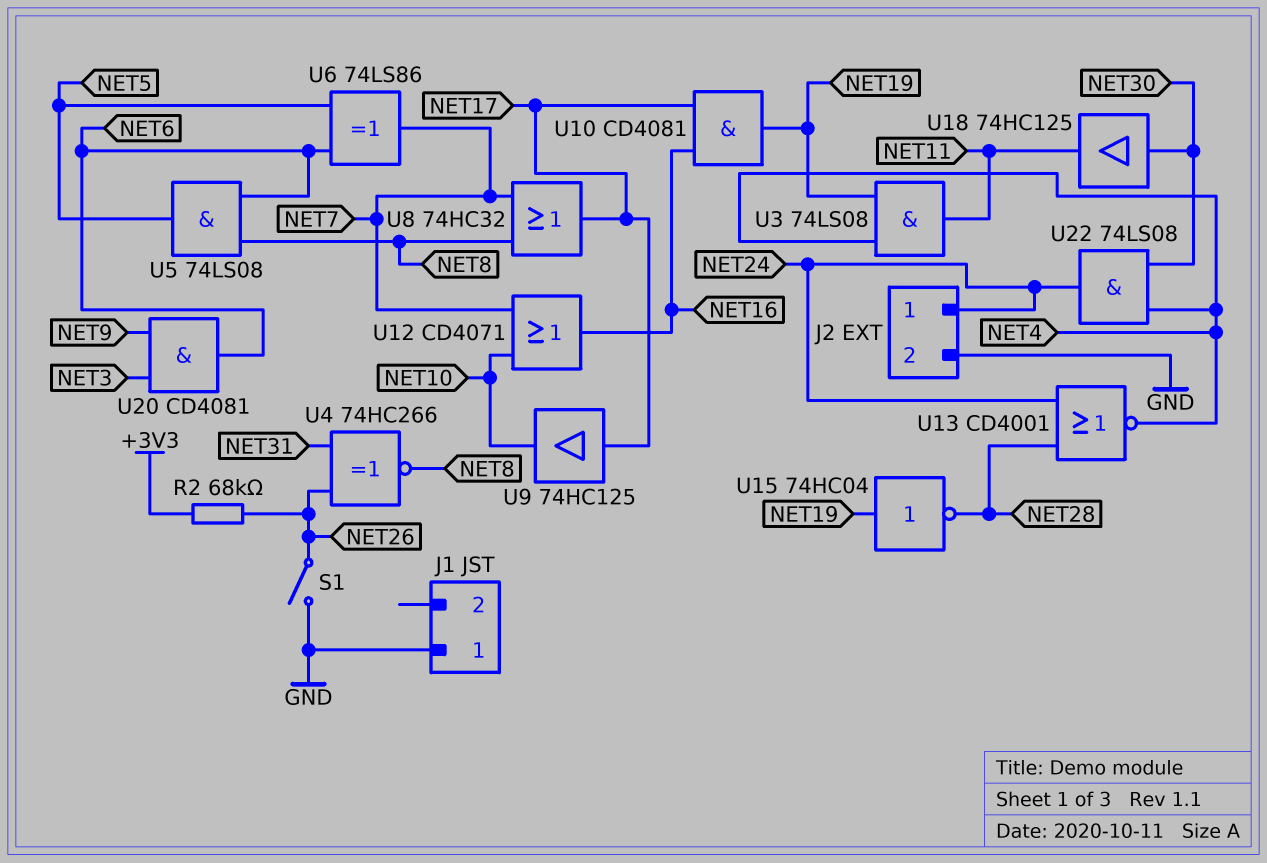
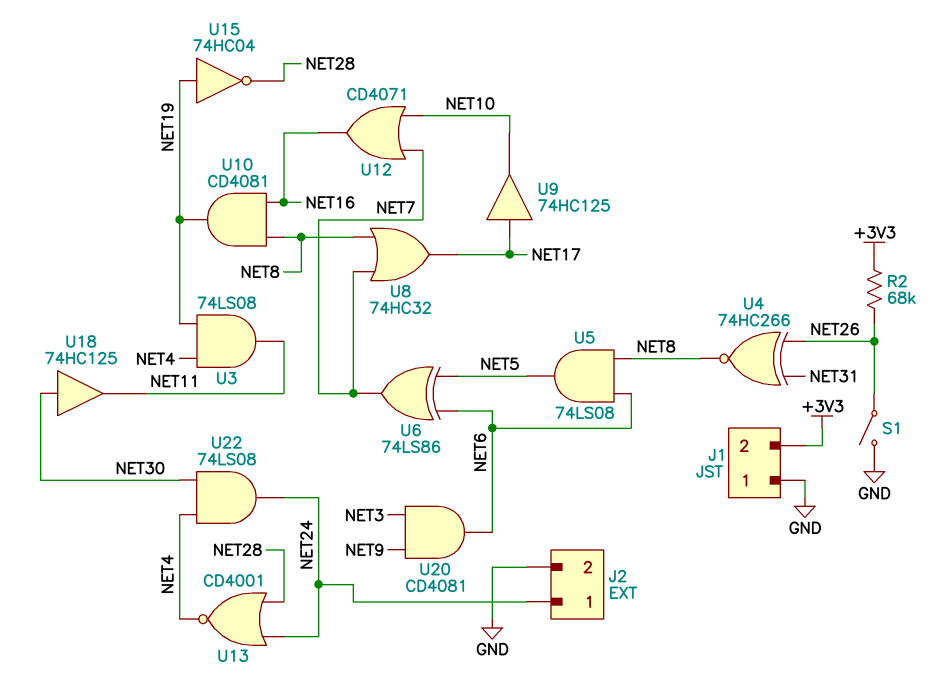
J1 pin 2: none -> +3V3
U10: AND CD4081 (in NET16, in NET17, out NET19) -> AND CD4081 (in NET8, in NET16, out NET19)

